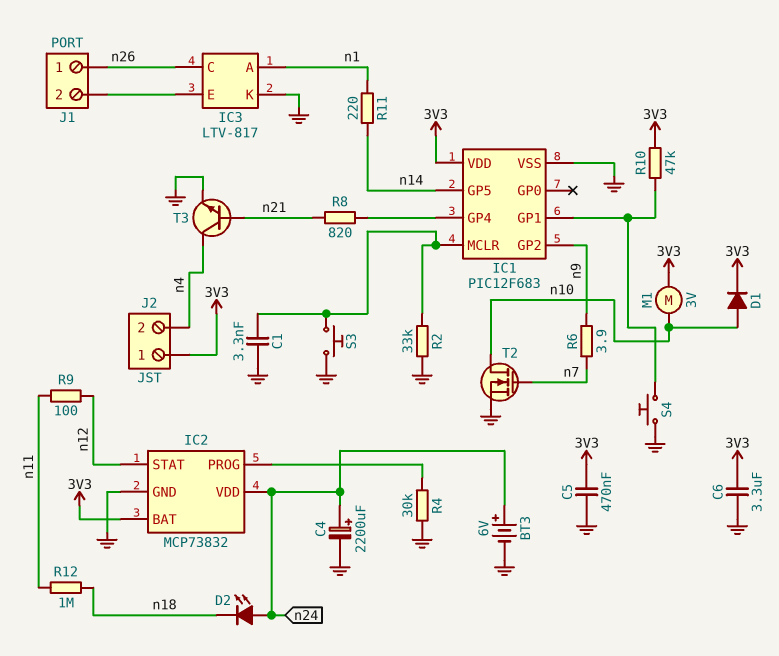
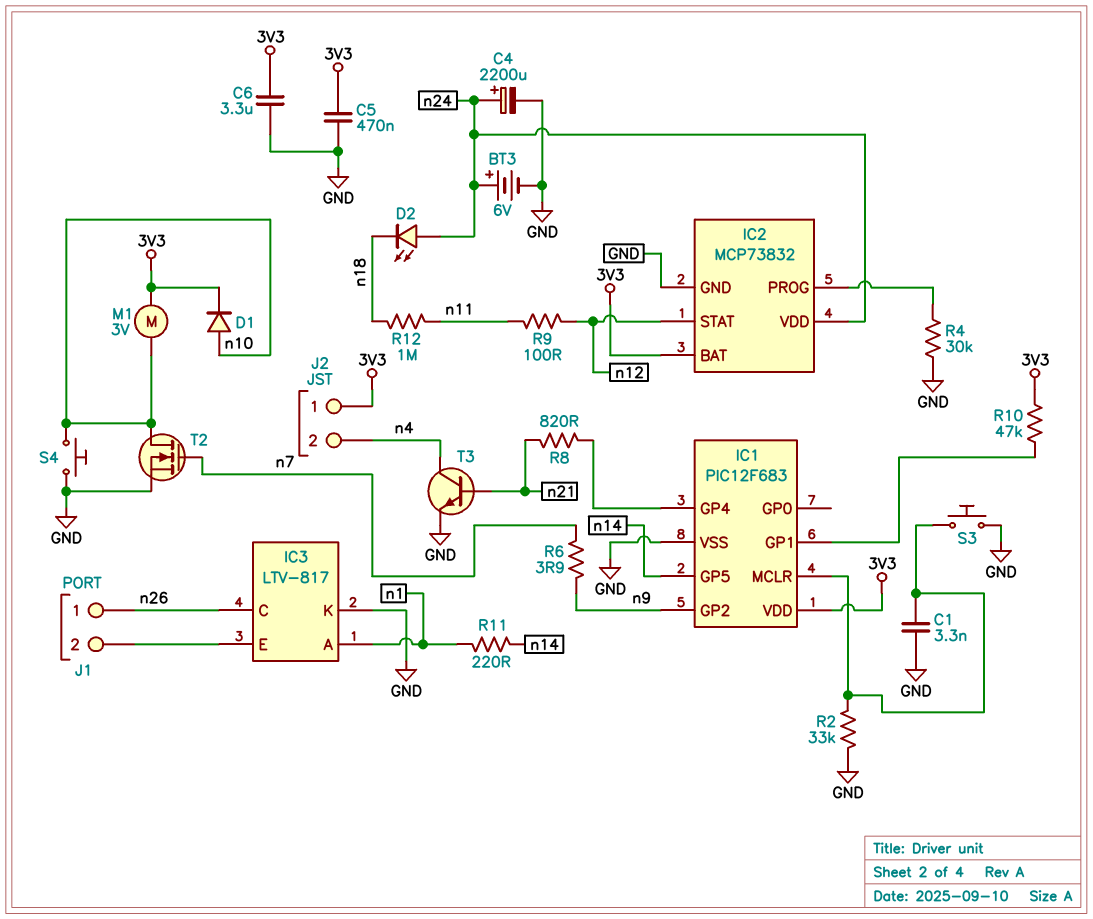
S4: button (GND, IC1/GP1) -> button (GND, n10)

